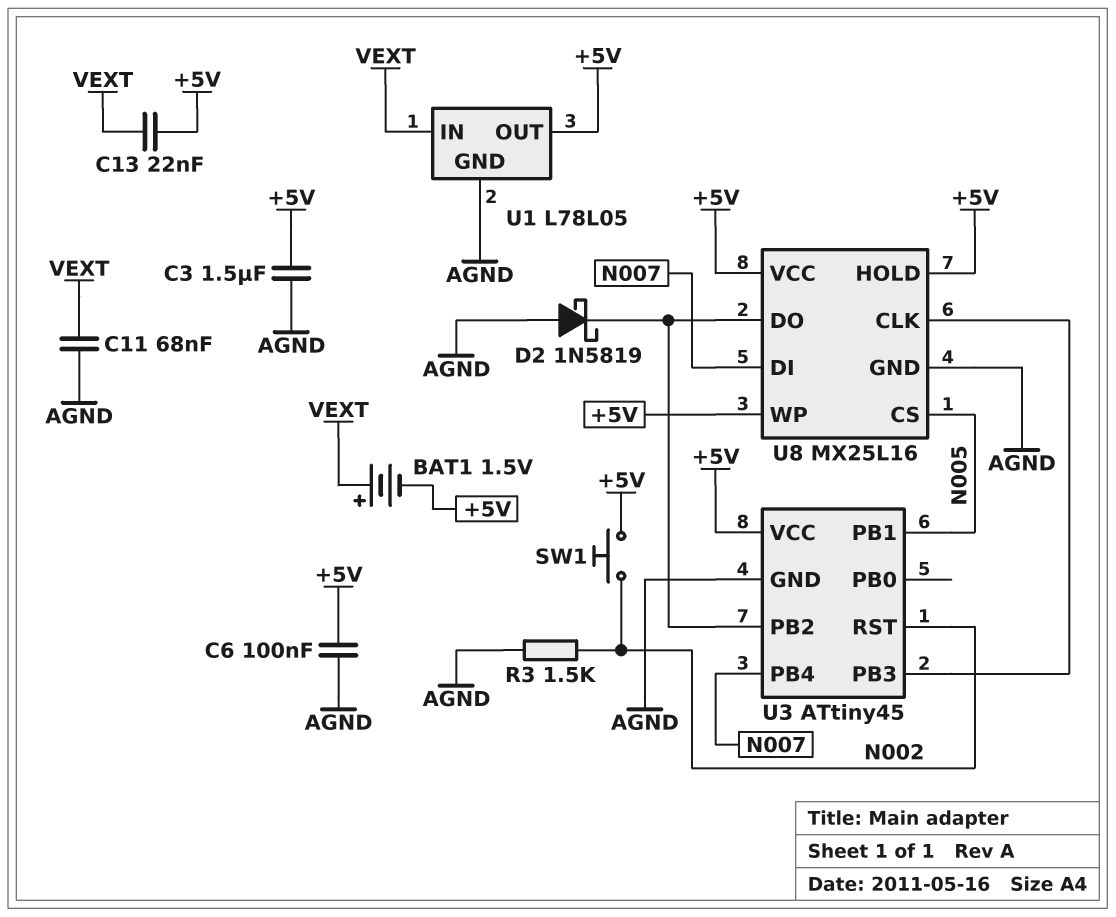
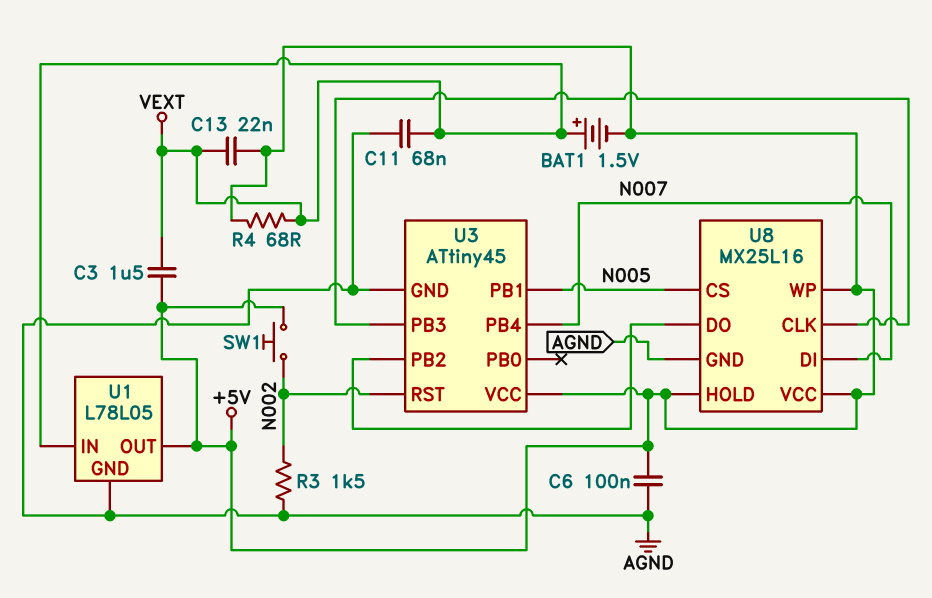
C3: 1.5uF (+5V, AGND) -> 1.5uF (+5V, VEXT)
D2: schottky 1N5819 (A AGND, K U3/PB2) -> none
R4: none -> 68 (+5V, VEXT)

